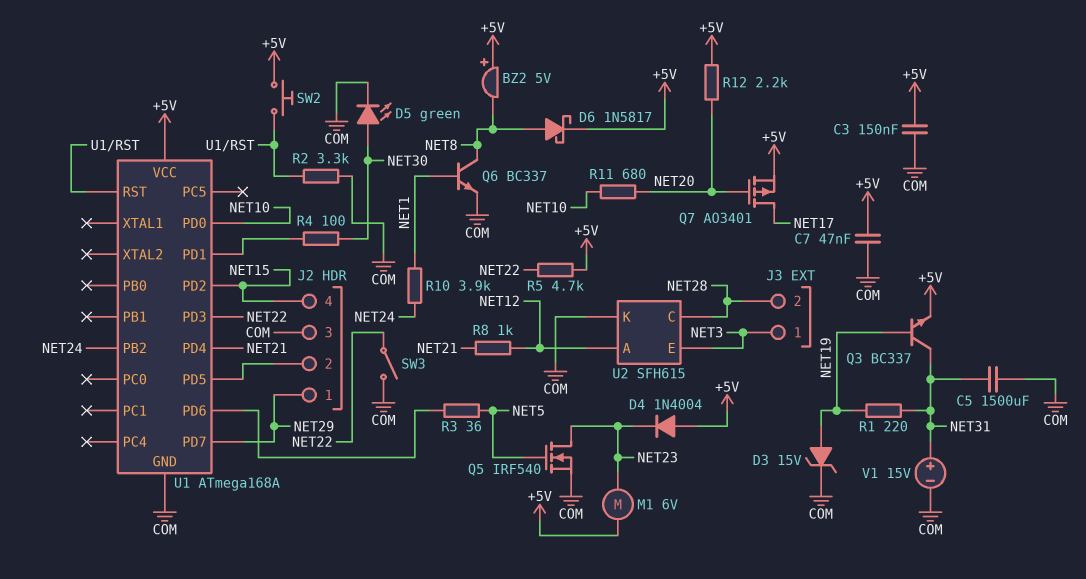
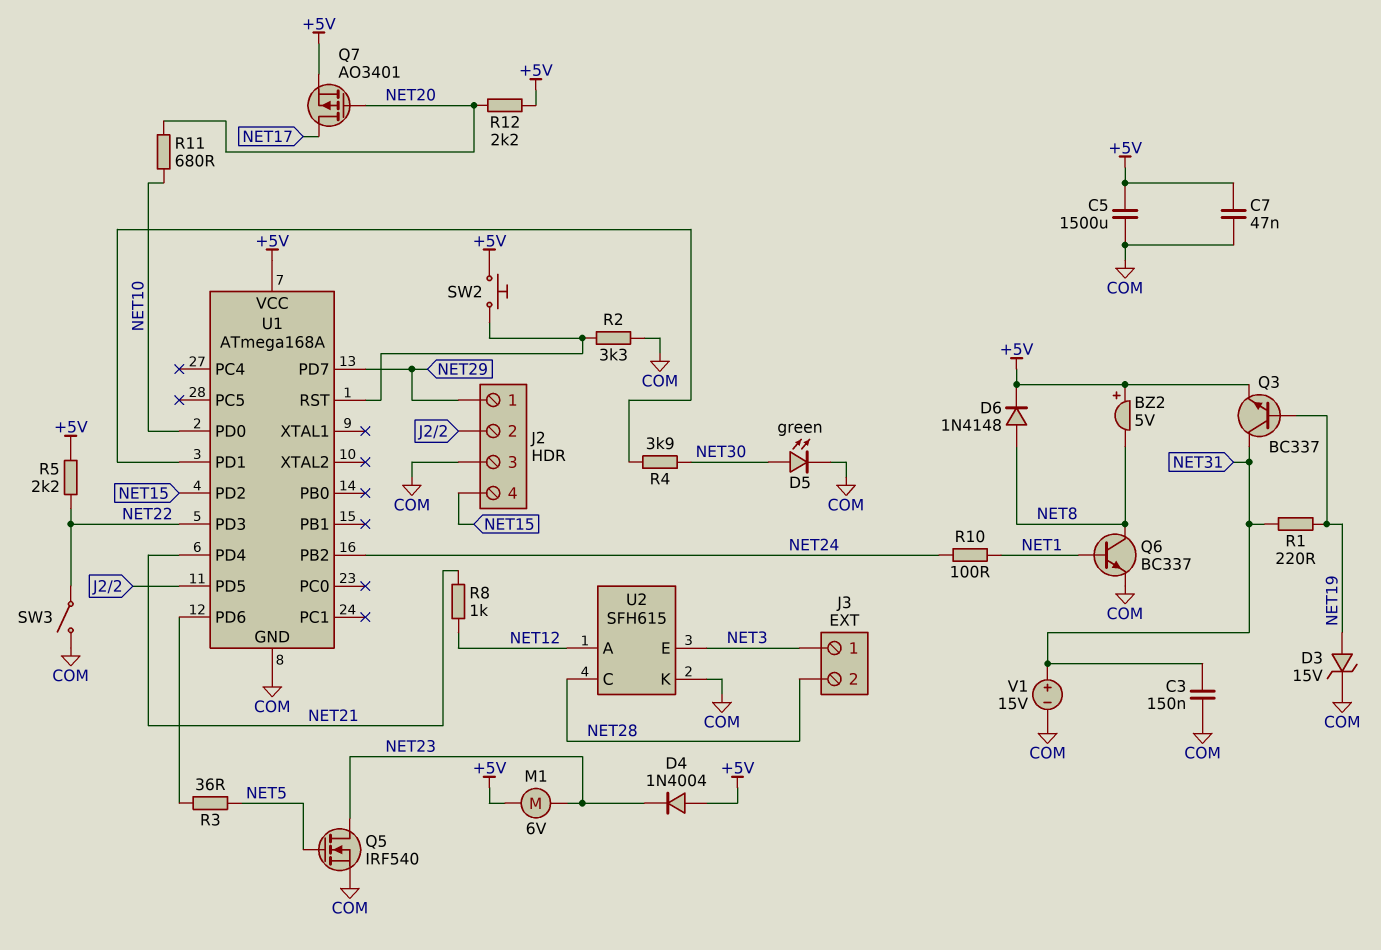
C3: 150nF (+5V, COM) -> 150nF (COM, NET31)
C5: 1500uF (COM, NET31) -> 1500uF (+5V, COM)
D6: schottky 1N5817 (A NET8, K +5V) -> diode 1N4148 (A NET8, K +5V)
R4: 100 (NET30, U1/PD1) -> 3.9k (NET30, U1/PD1)
R5: 4.7k (+5V, NET22) -> 2.2k (+5V, NET22)
R10: 3.9k (NET1, NET24) -> 100 (NET1, NET24)

